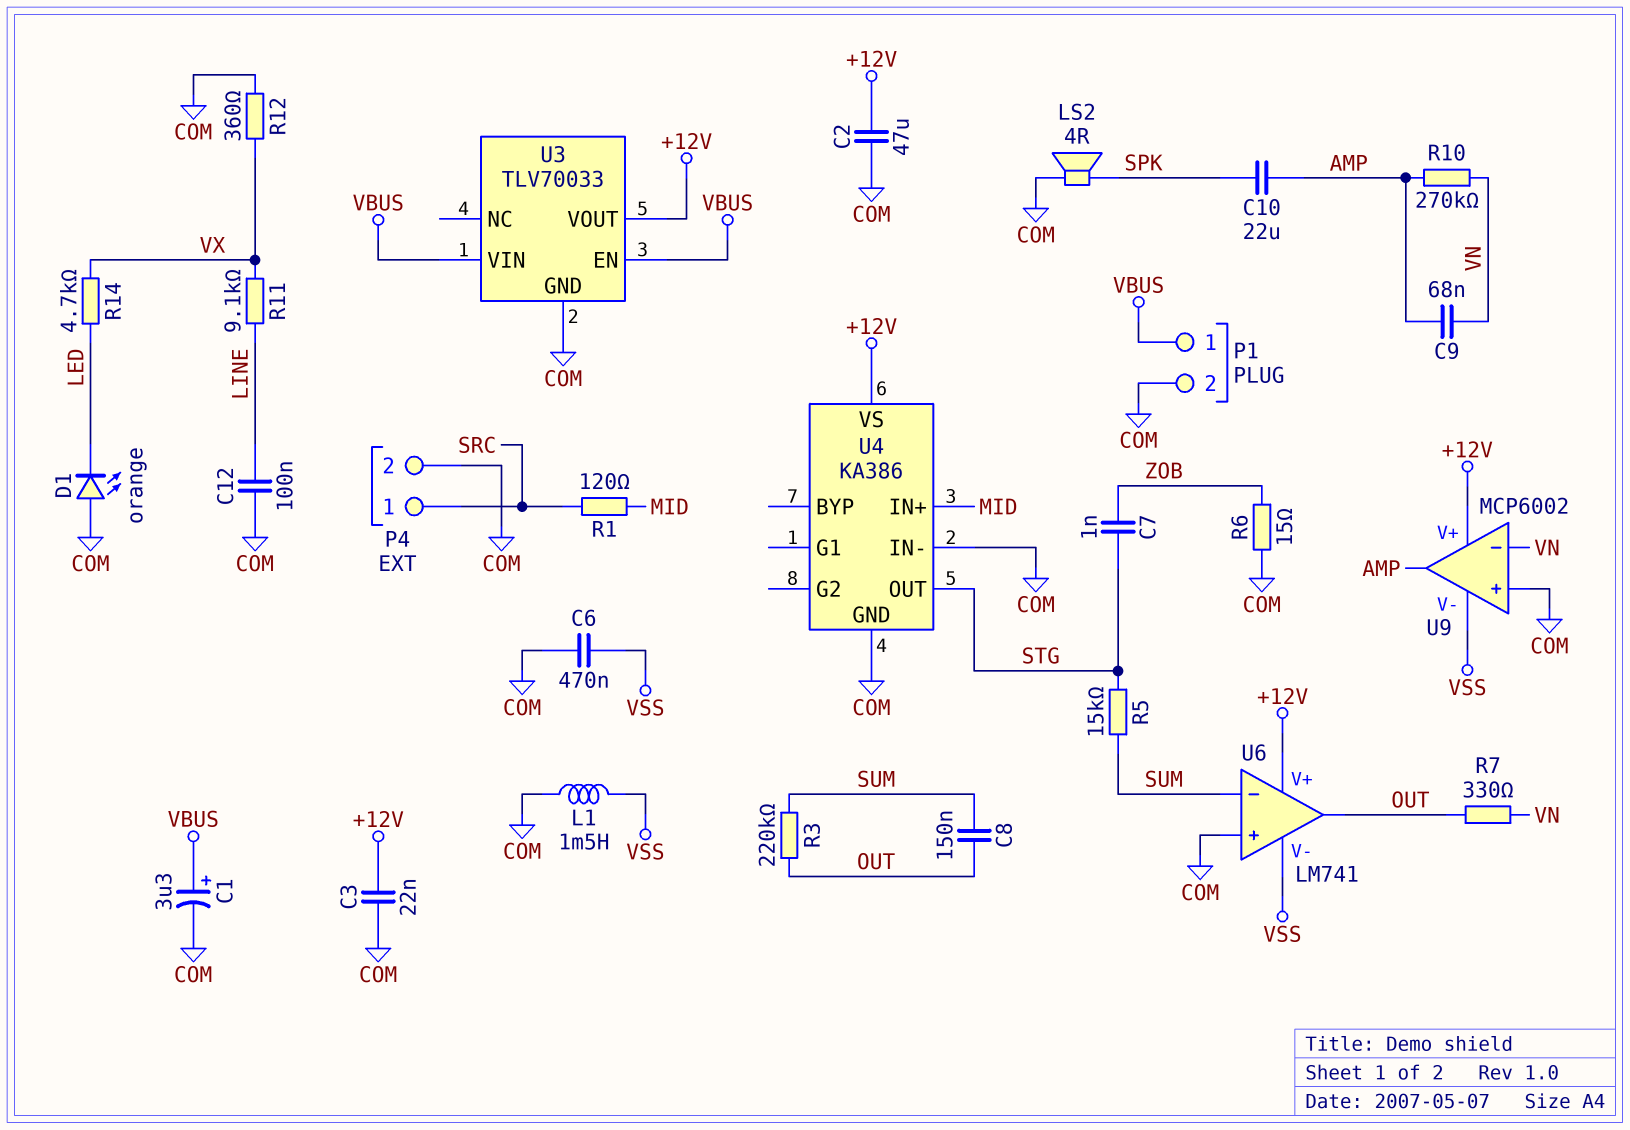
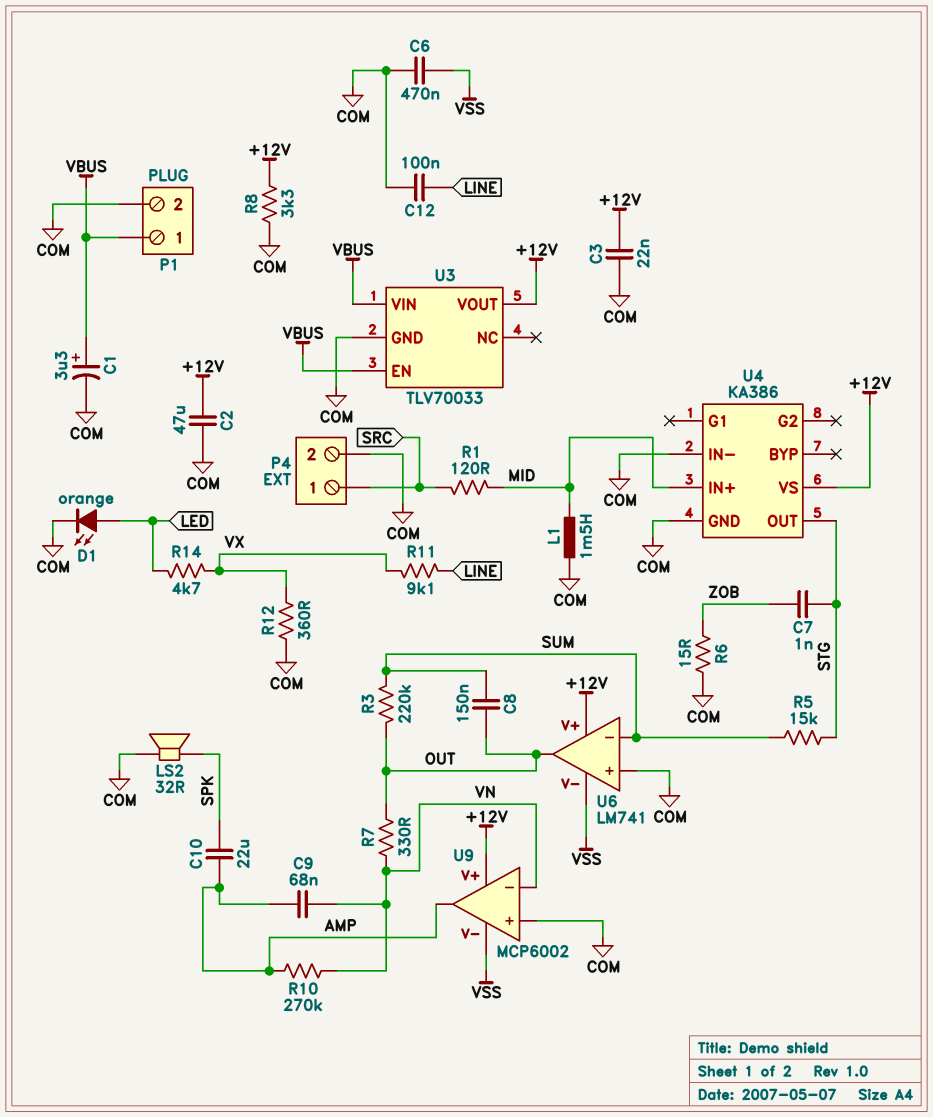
D1: LED orange (A COM, K LED) -> LED orange (A LED, K COM)
L1: 1.5mH (COM, VSS) -> 1.5mH (COM, MID)
LS2: speaker 4R (COM, SPK) -> speaker 32R (COM, SPK)
R8: none -> 3.3k (+12V, COM)

